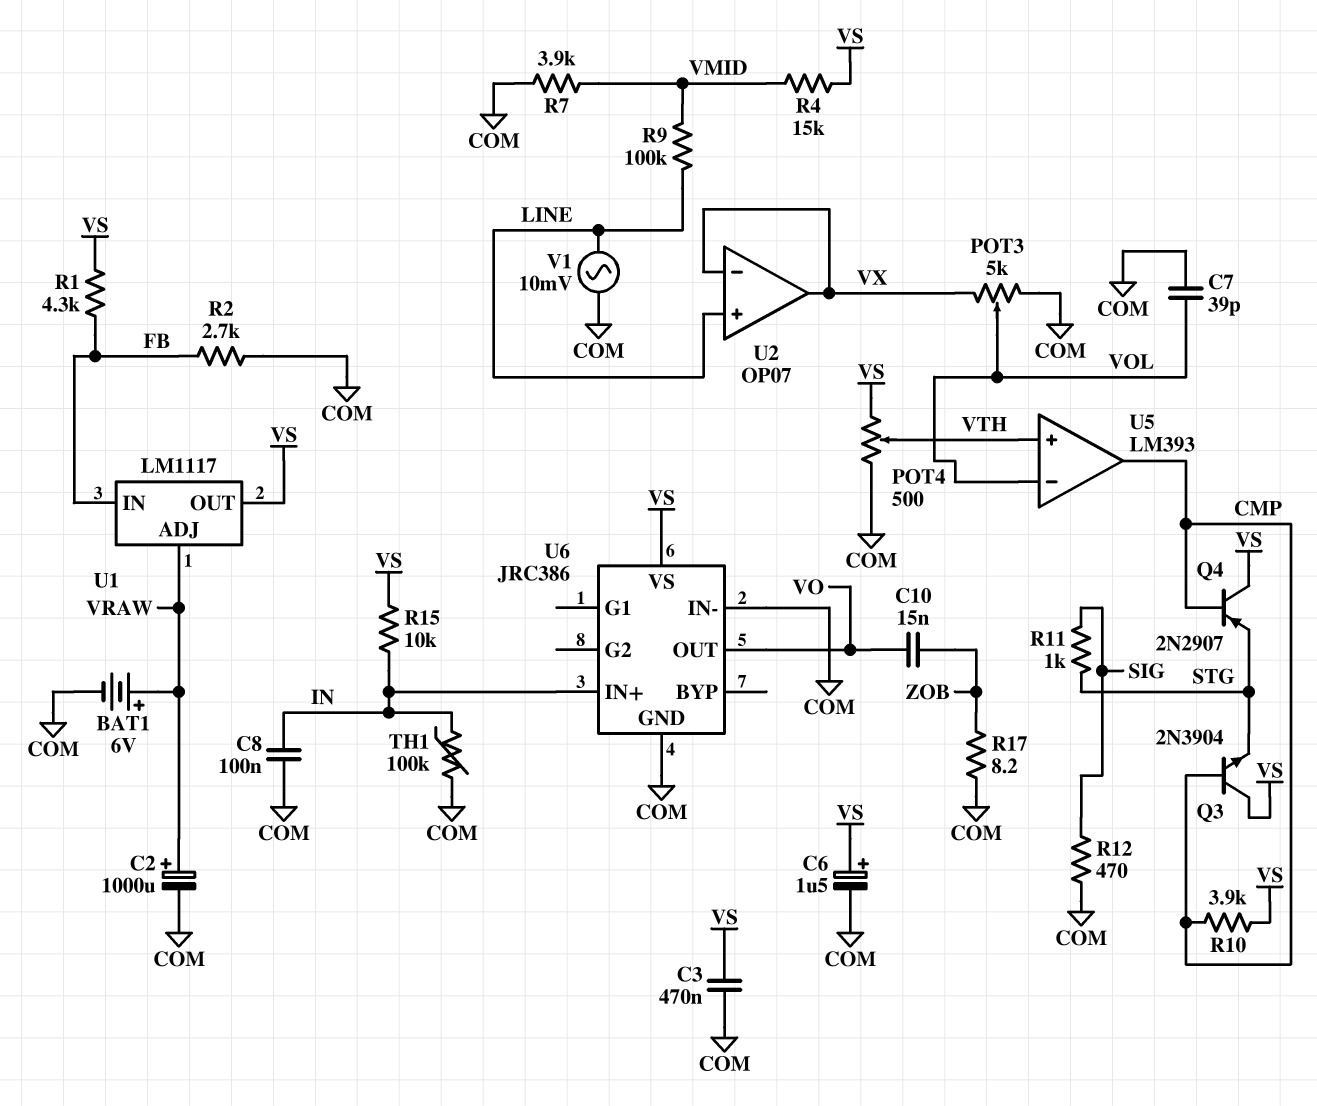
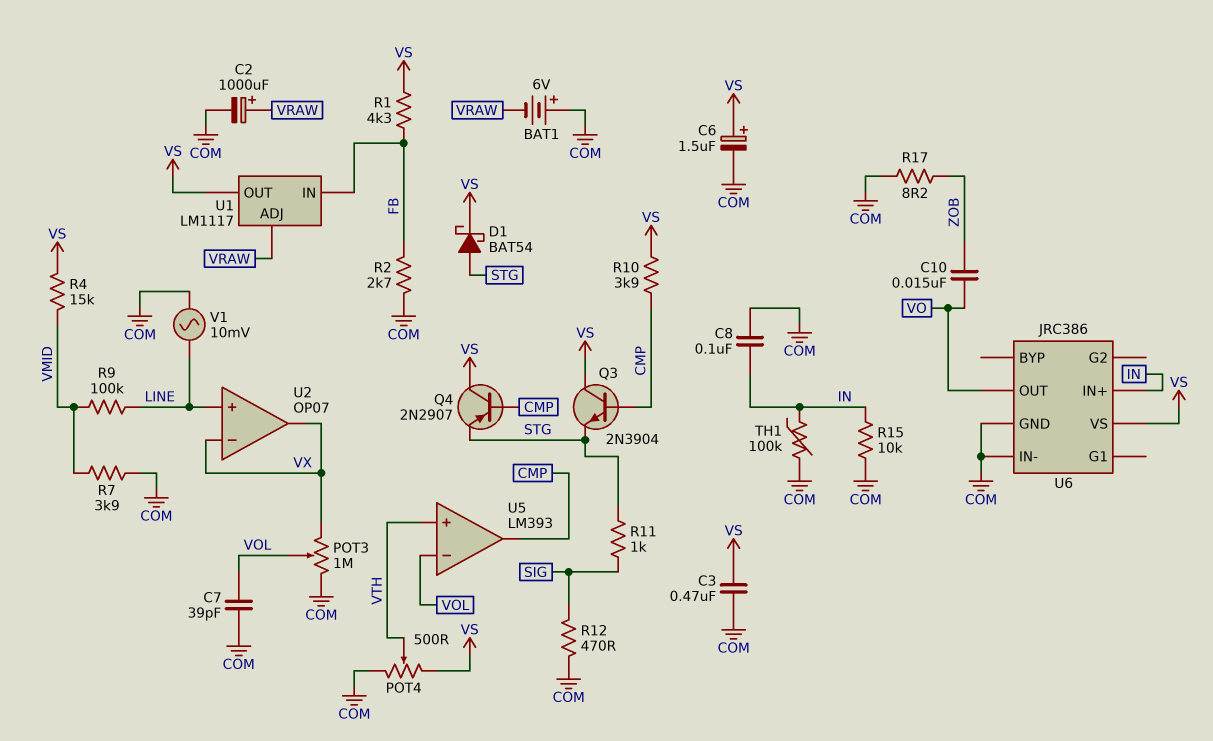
BAT1: 6V (plus VRAW, minus COM) -> 6V (plus COM, minus VRAW)
D1: none -> schottky BAT54 (A STG, K VS)
POT3: 5k (COM, VX, wiper VOL) -> 1M (COM, VX, wiper VOL)
R15: 10k (IN, VS) -> 10k (COM, IN)

